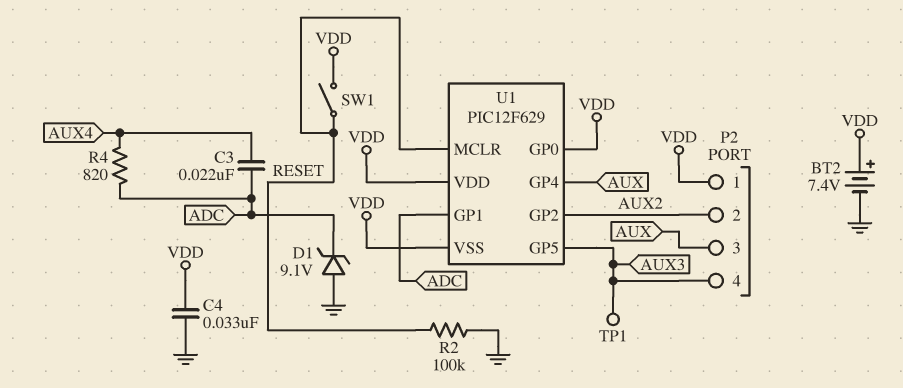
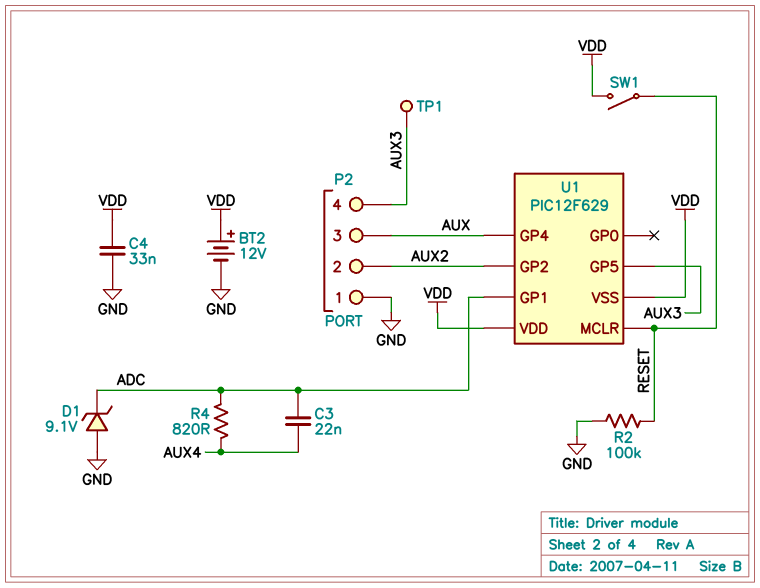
BT2: 7.4V (plus VDD, minus GND) -> 12V (plus VDD, minus GND)
P2 pin 1: VDD -> GND
U1 pin GP0: VDD -> none

